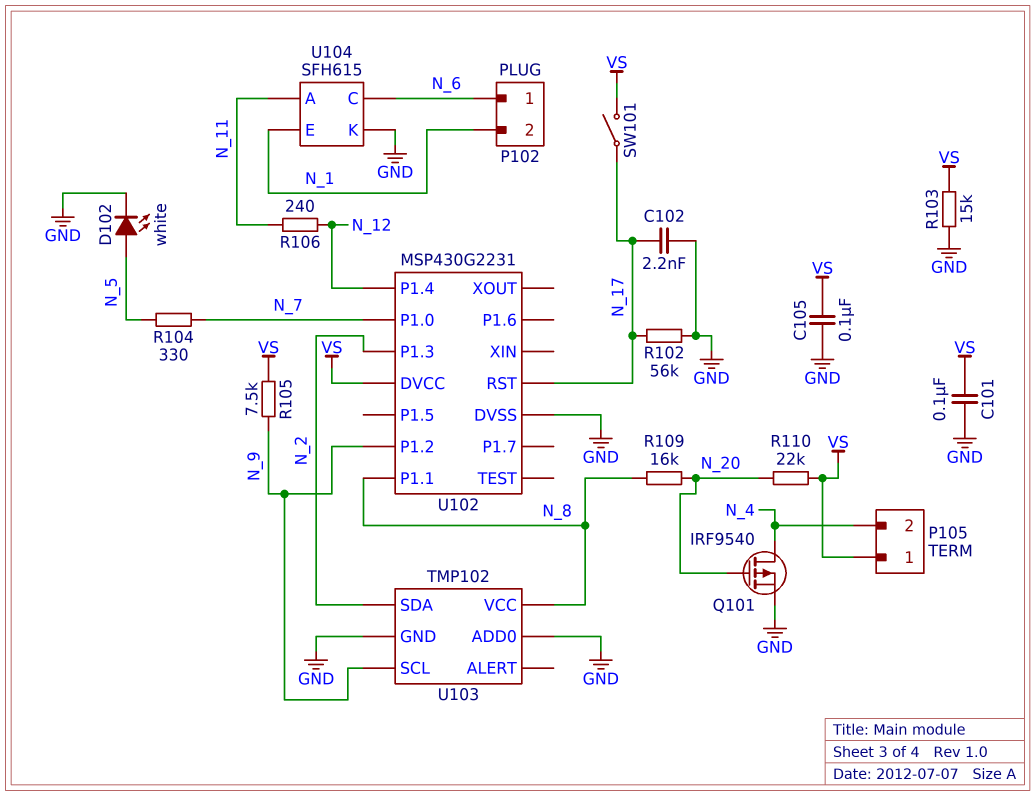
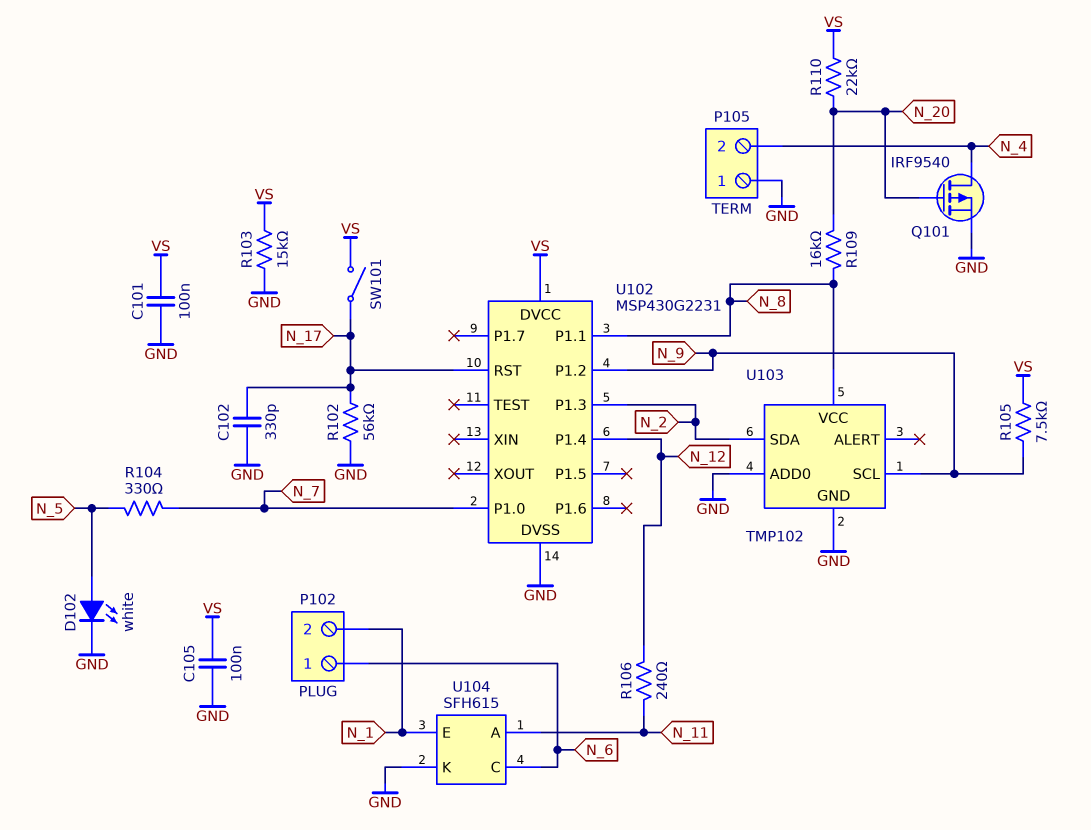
C102: 2.2nF (GND, N_17) -> 330pF (GND, N_17)
P105 pin 1: VS -> GND

